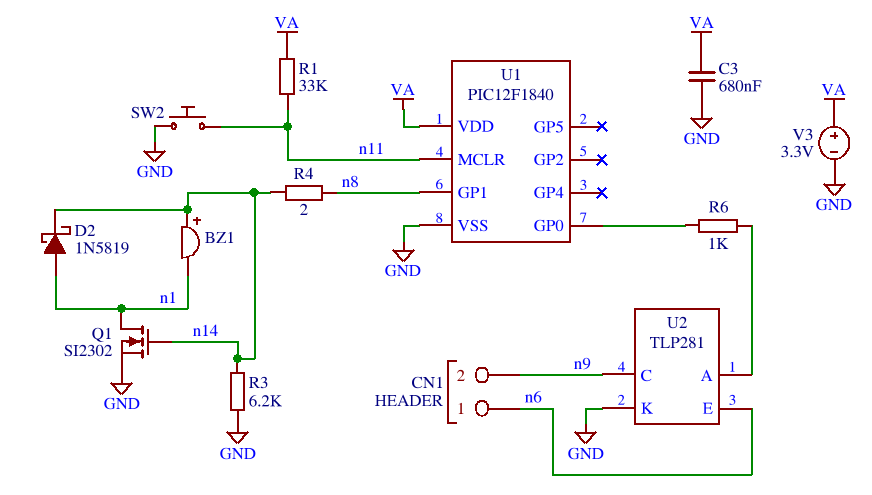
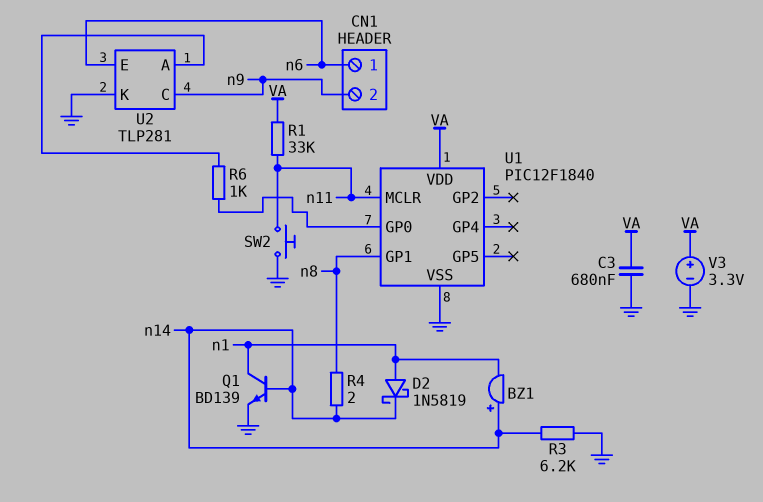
Q1: NMOS SI2302 (G n14, D n1, S GND) -> NPN BD139 (B n14, C n1, E GND)

